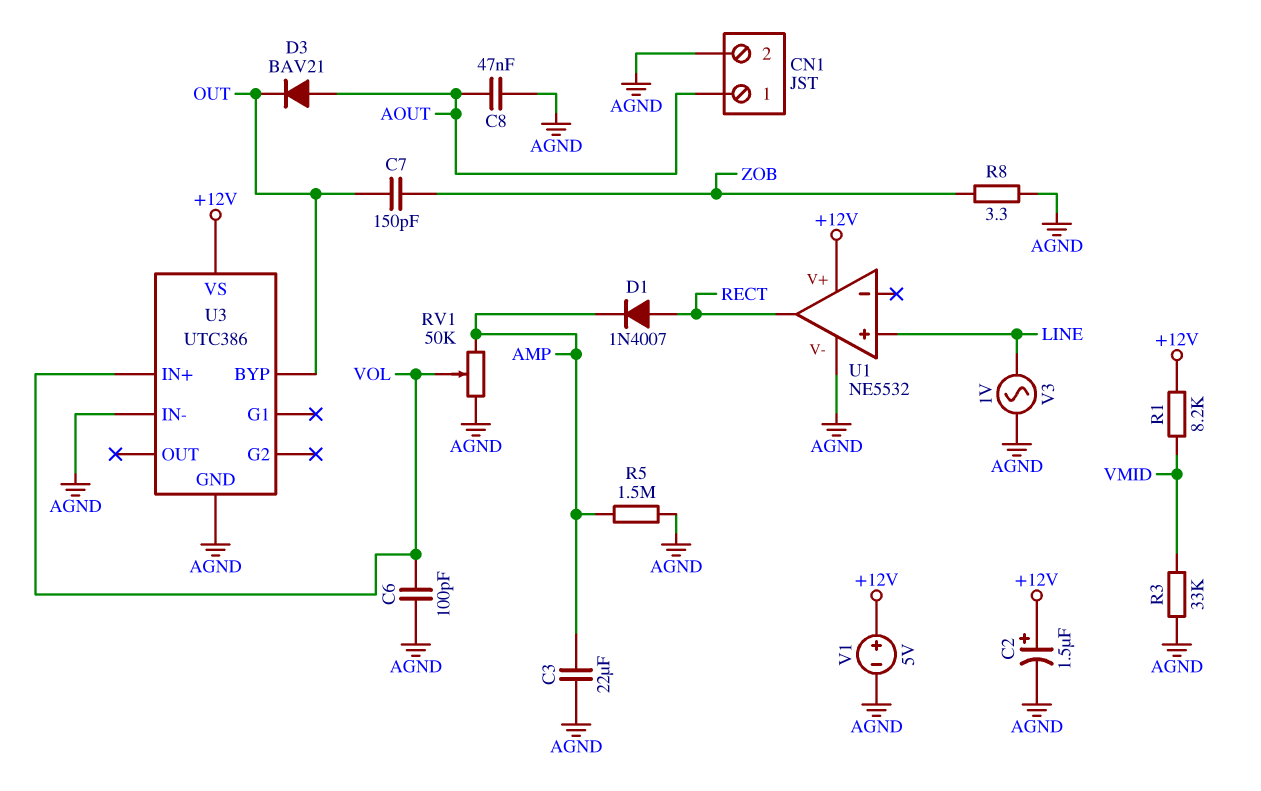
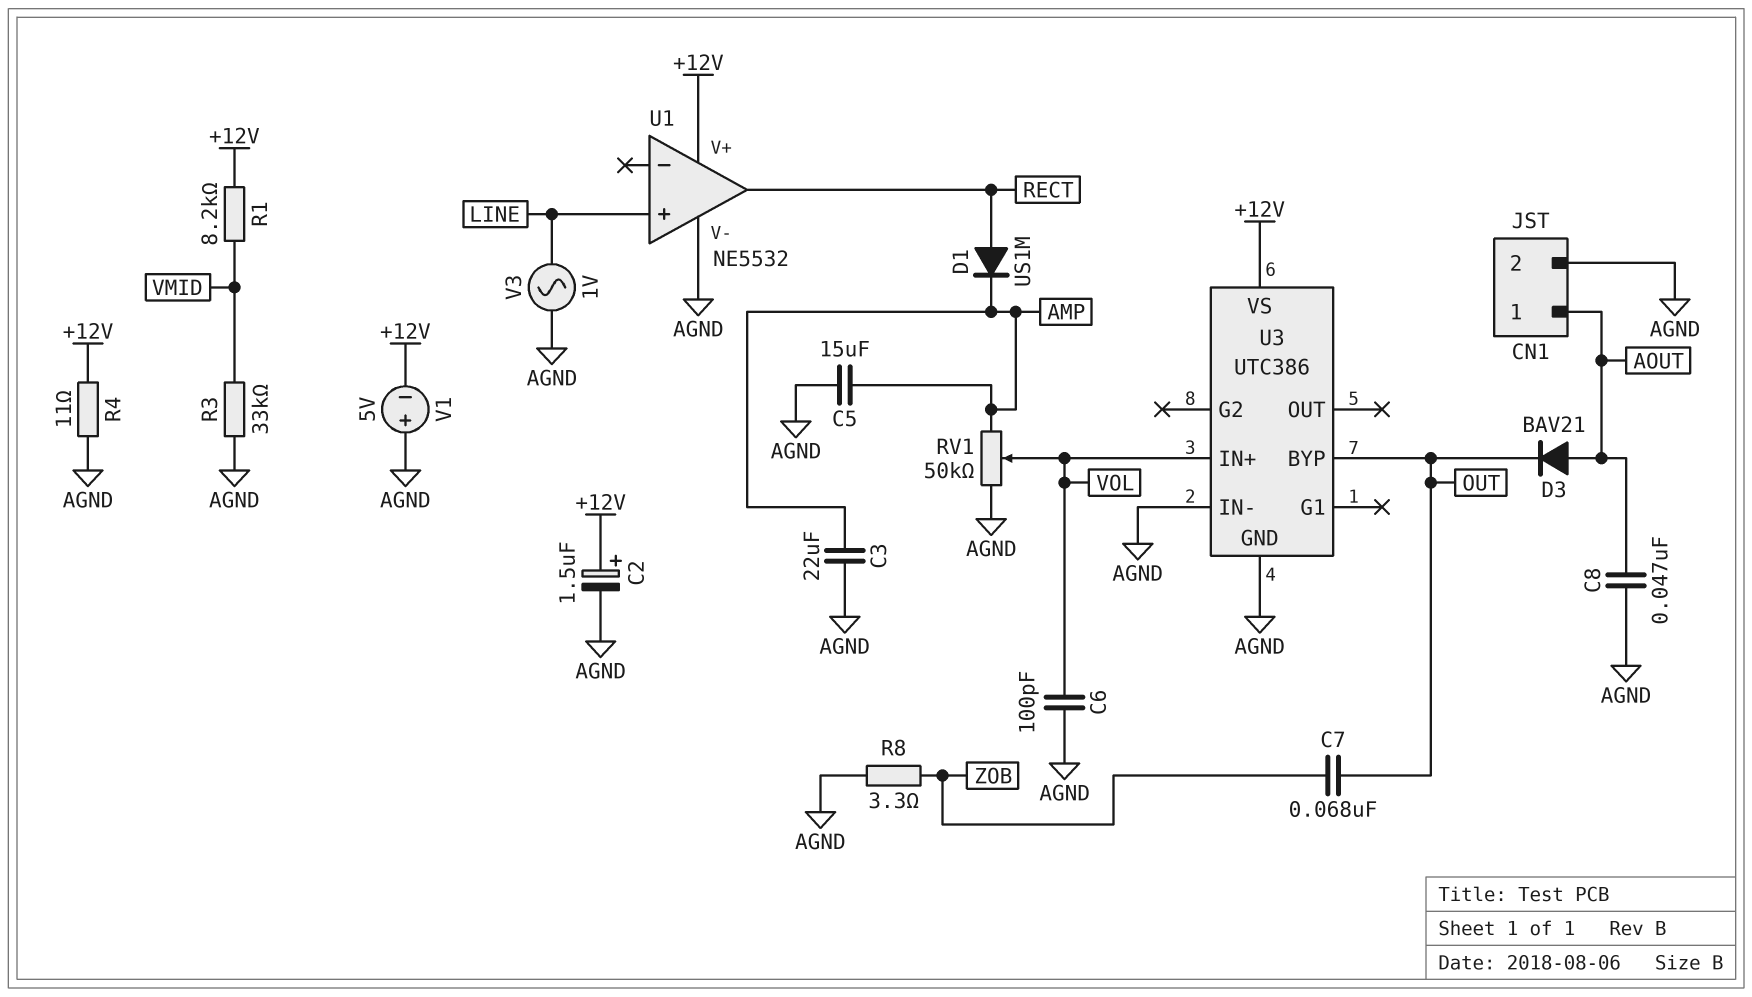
C5: none -> 15uF (AGND, AMP)
C7: 150pF (OUT, ZOB) -> 68nF (OUT, ZOB)
D1: diode 1N4007 (A RECT, K AMP) -> diode US1M (A RECT, K AMP)
R4: none -> 11 (+12V, AGND)
R5: 1.5M (AGND, AMP) -> none
V1: 5V (plus +12V, minus AGND) -> 5V (plus AGND, minus +12V)

